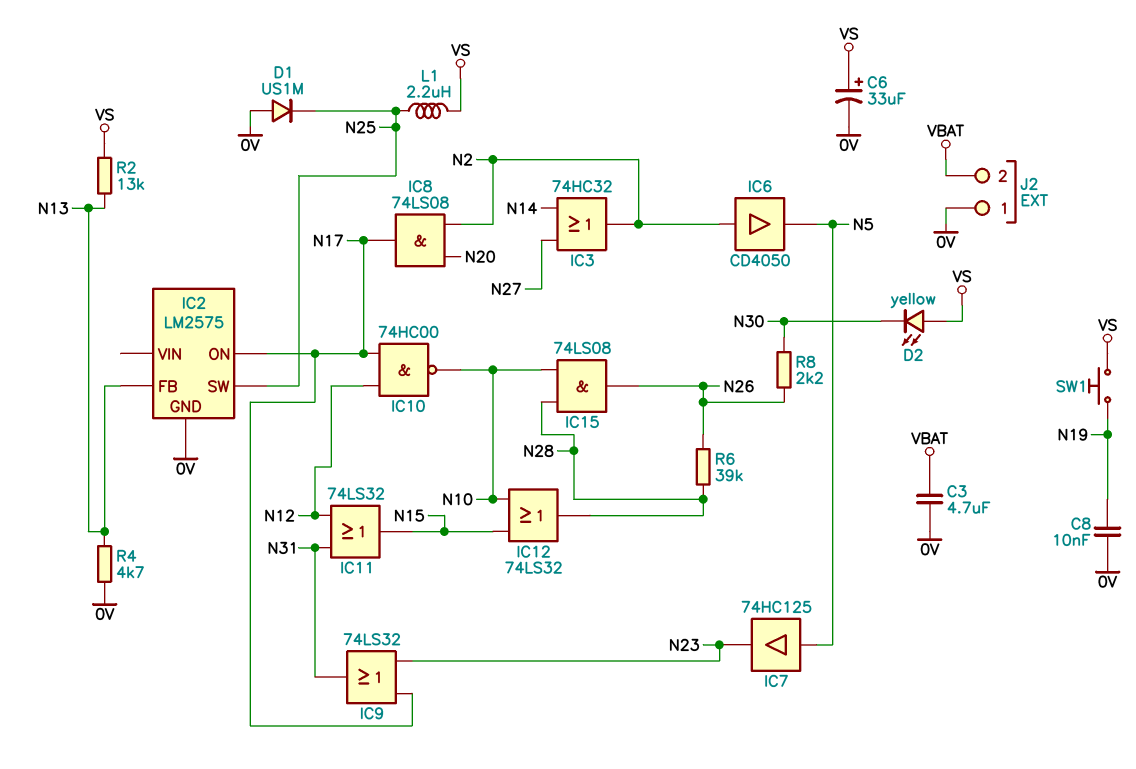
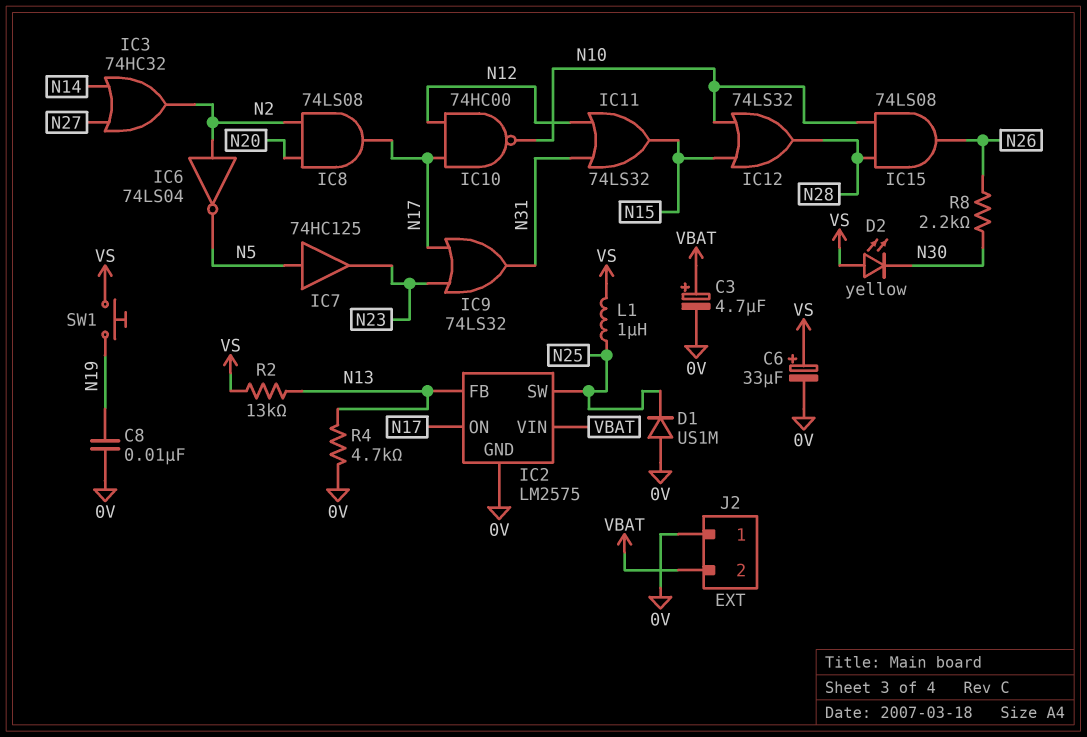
C3: 4.7uF (0V, VBAT) -> 4.7uF (plus VBAT, minus 0V)
IC2 pin VIN: none -> VBAT
IC6: buffer CD4050 (in N2, out N5) -> NOT 74LS04 (in N2, out N5)
L1: 2.2uH (N25, VS) -> 1uH (N25, VS)
R6: 39k (N26, N28) -> none

